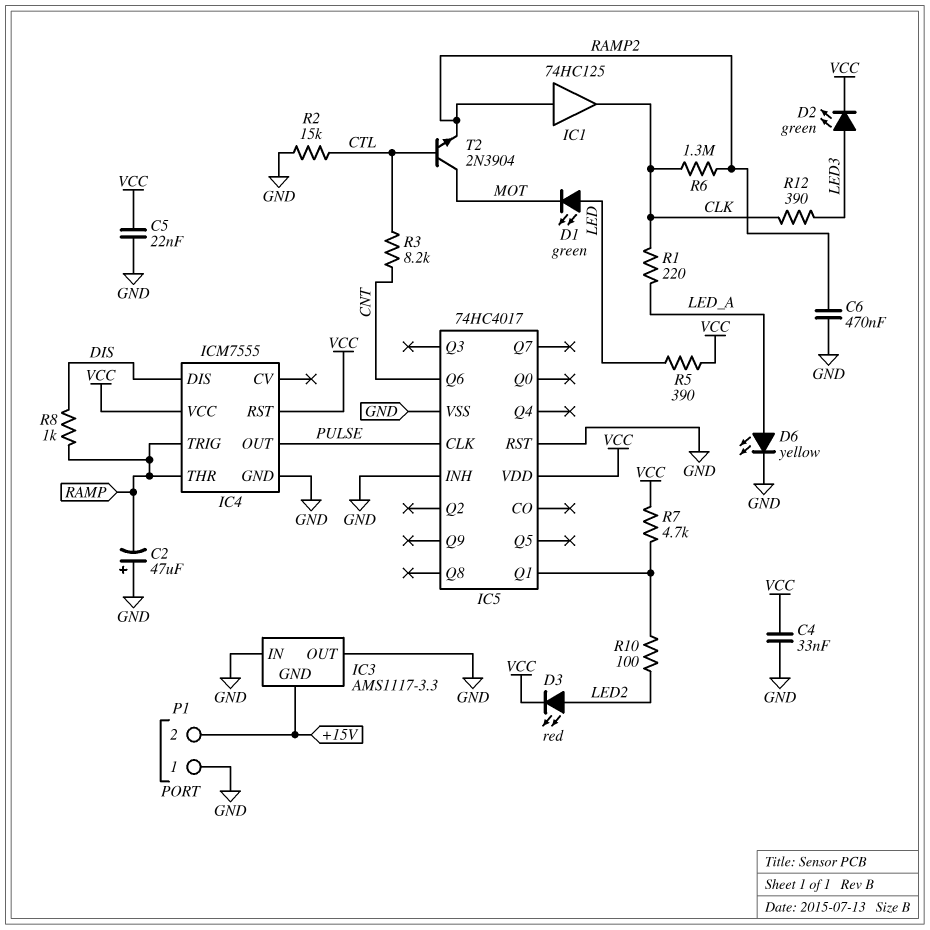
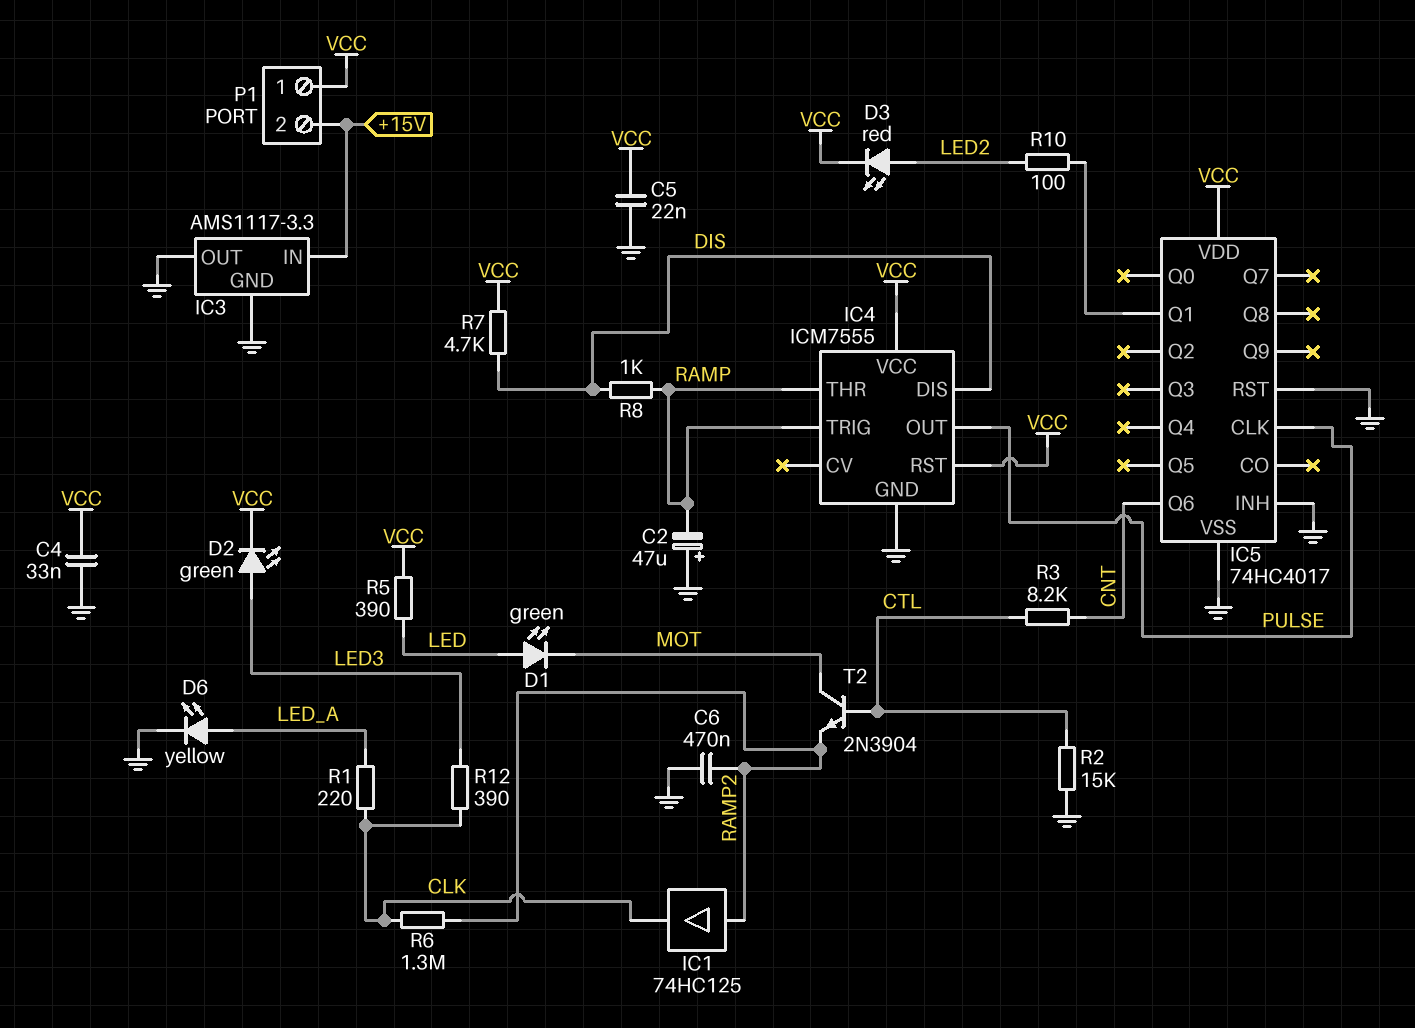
IC3 pin GND: +15V -> GND
IC3 pin IN: GND -> +15V
P1 pin 1: GND -> VCC
R7: 4.7k (IC5/Q1, VCC) -> 4.7k (DIS, VCC)

